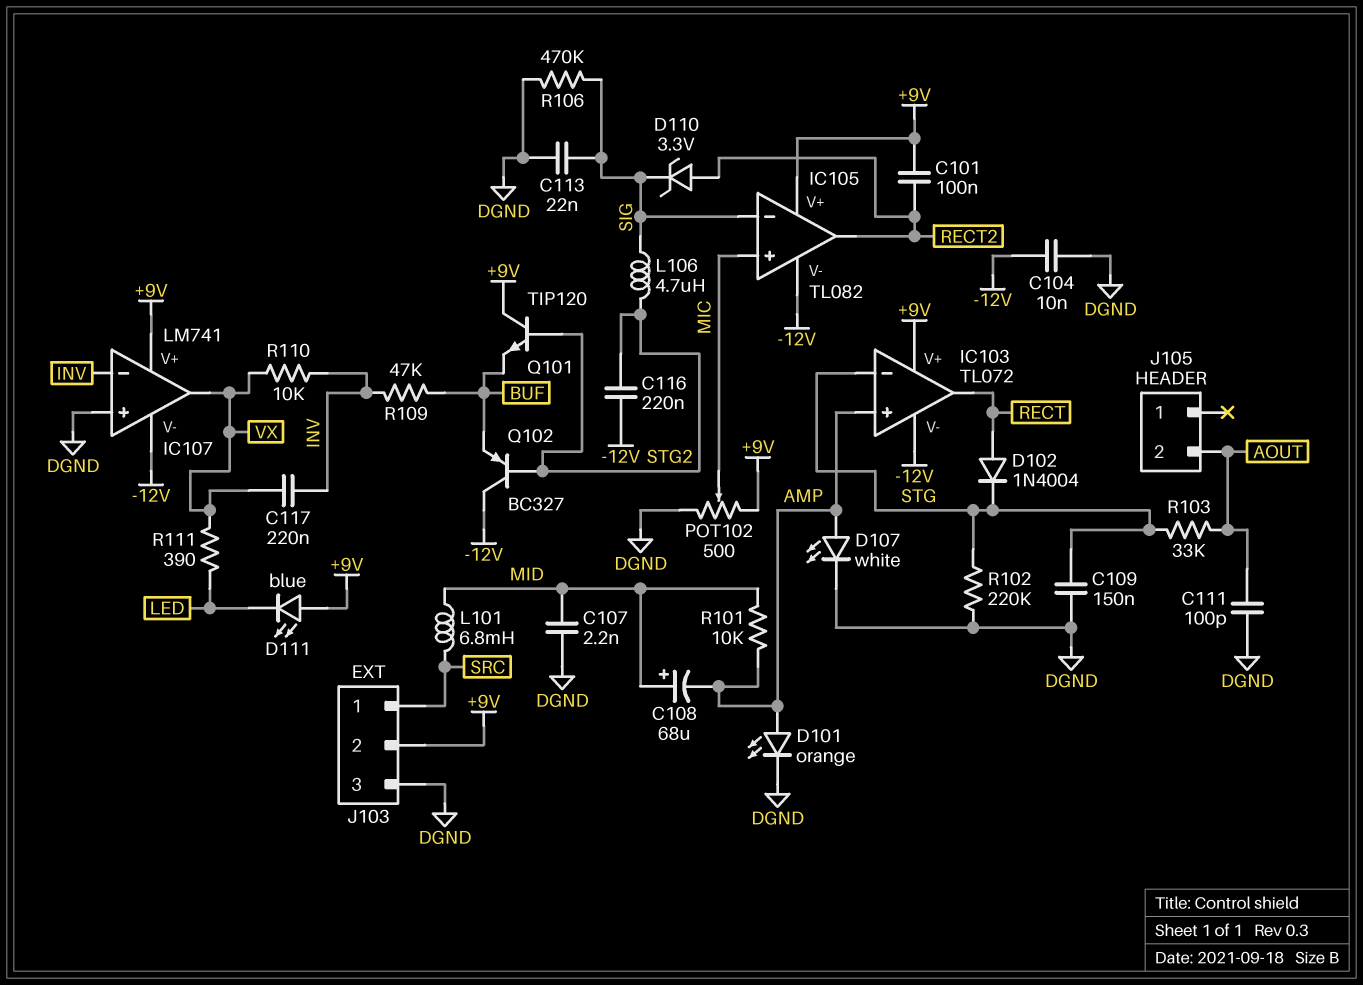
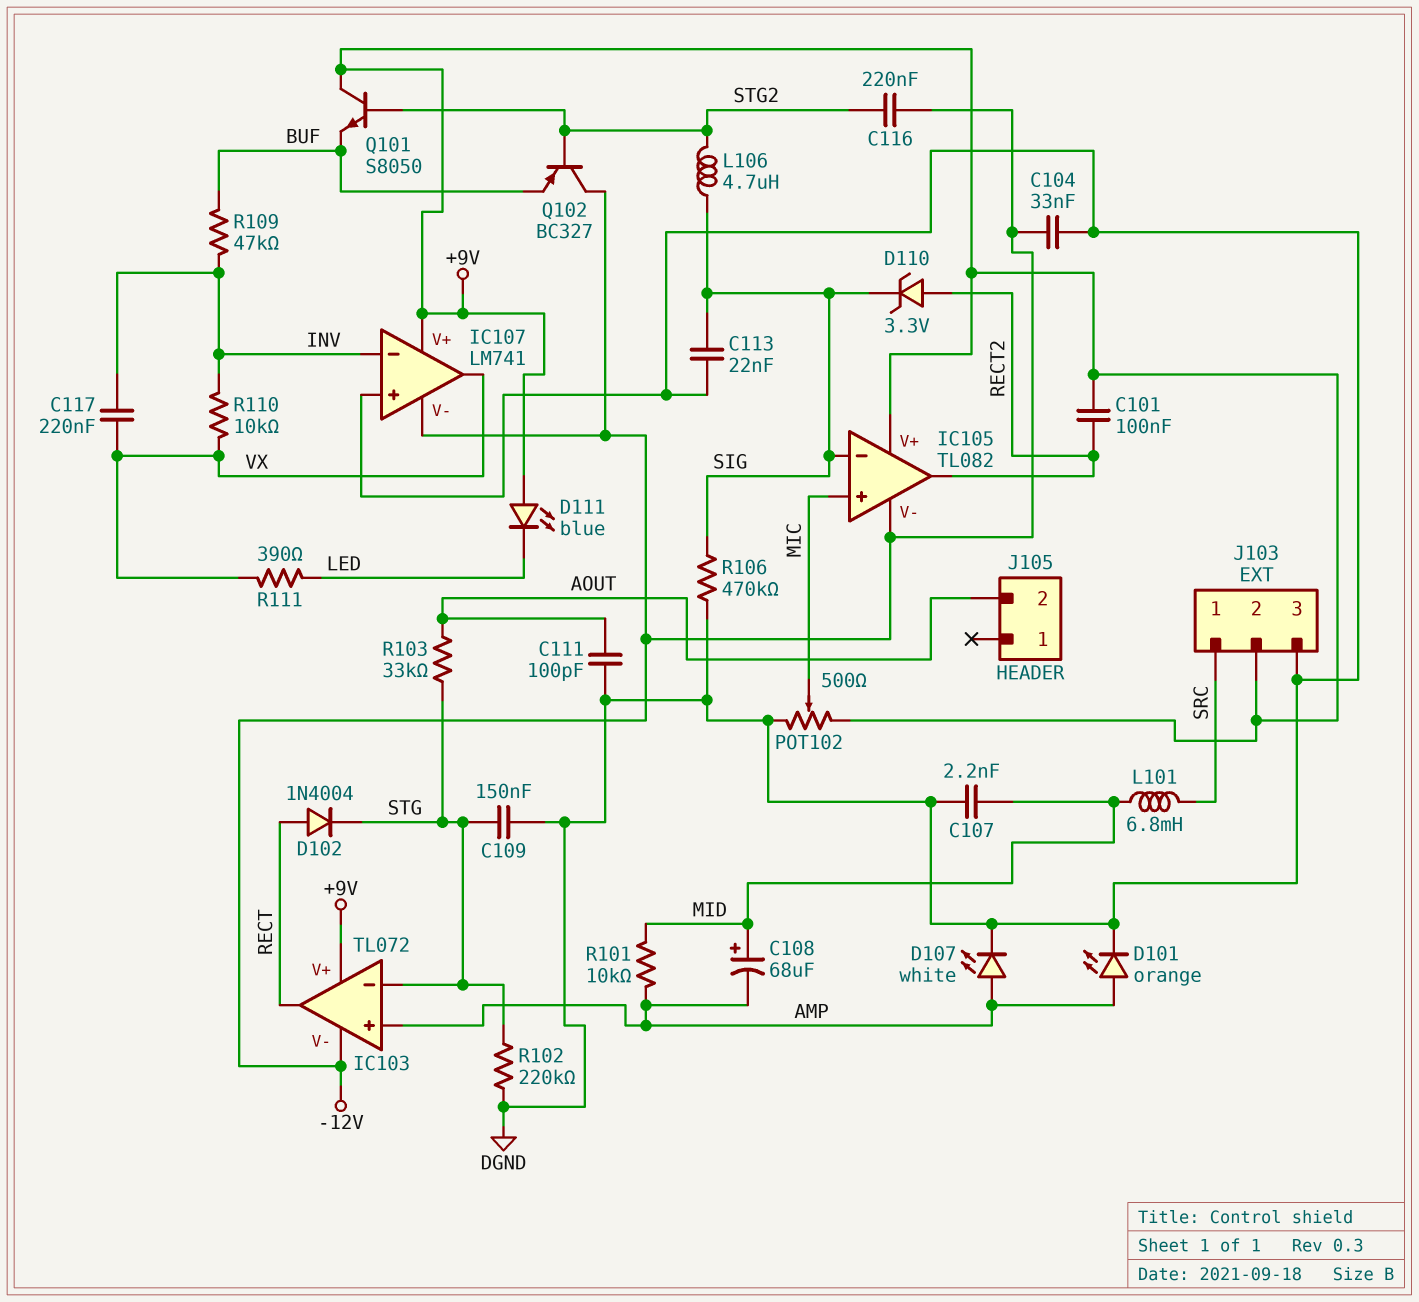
C104: 10nF (-12V, DGND) -> 33nF (-12V, DGND)
Q101: NPN TIP120 (B STG2, C +9V, E BUF) -> NPN S8050 (B STG2, C +9V, E BUF)

